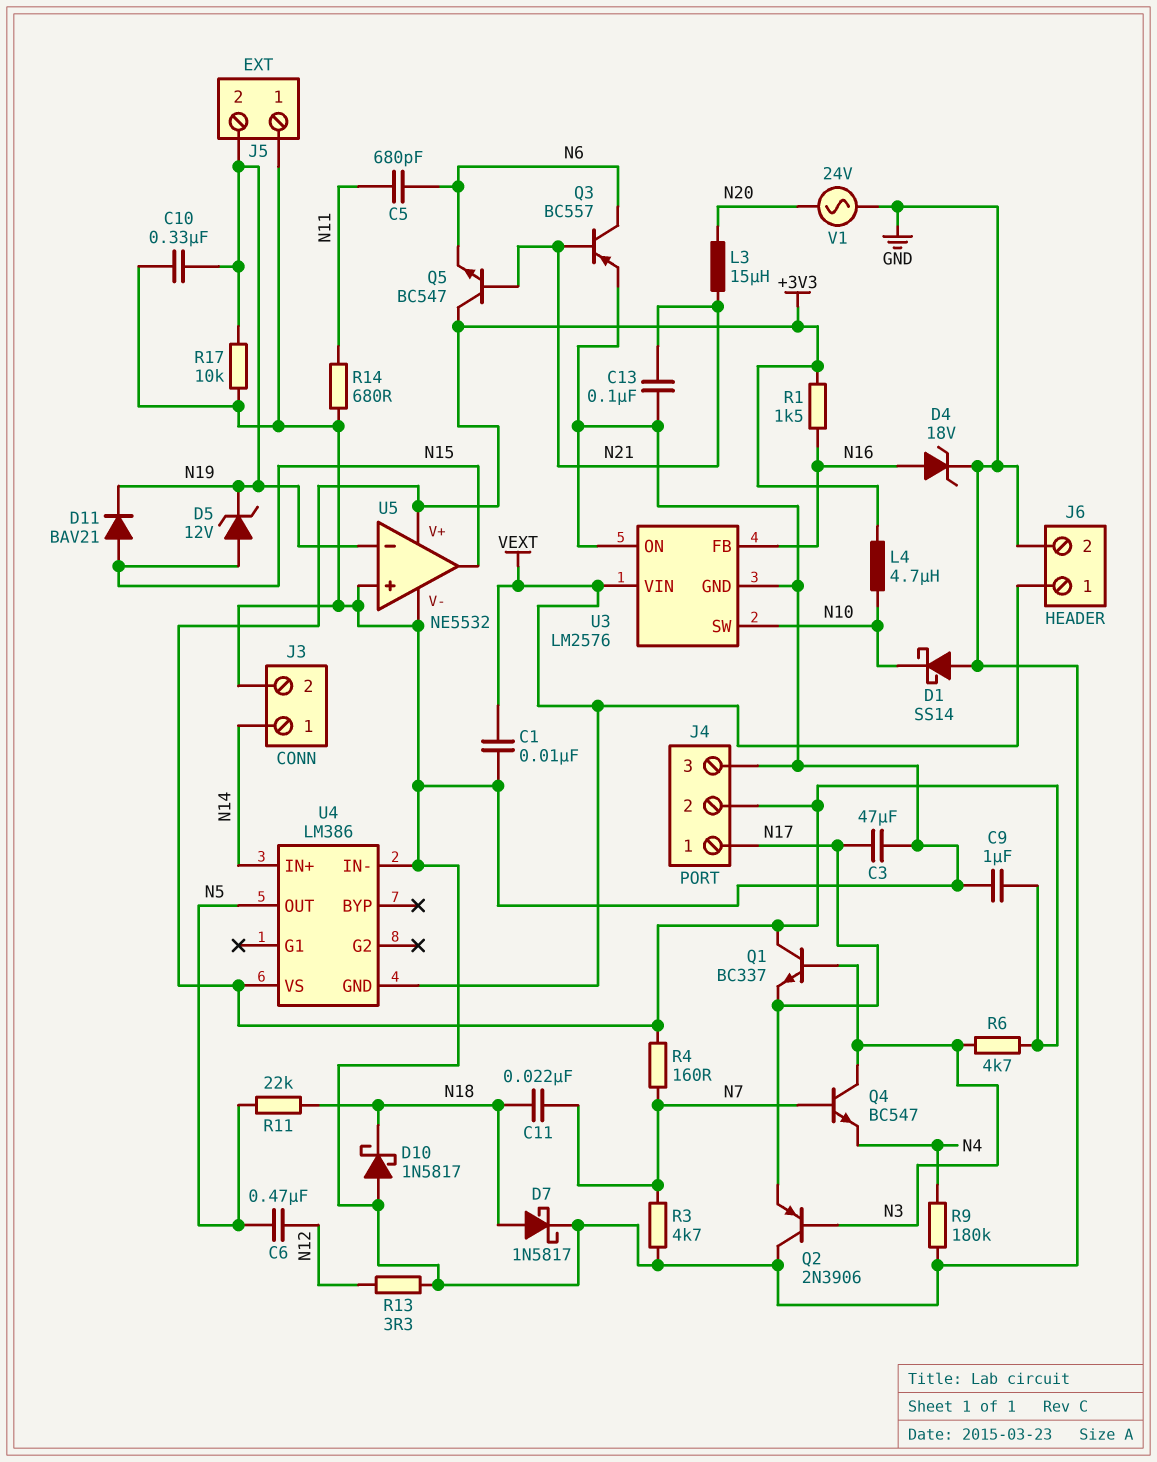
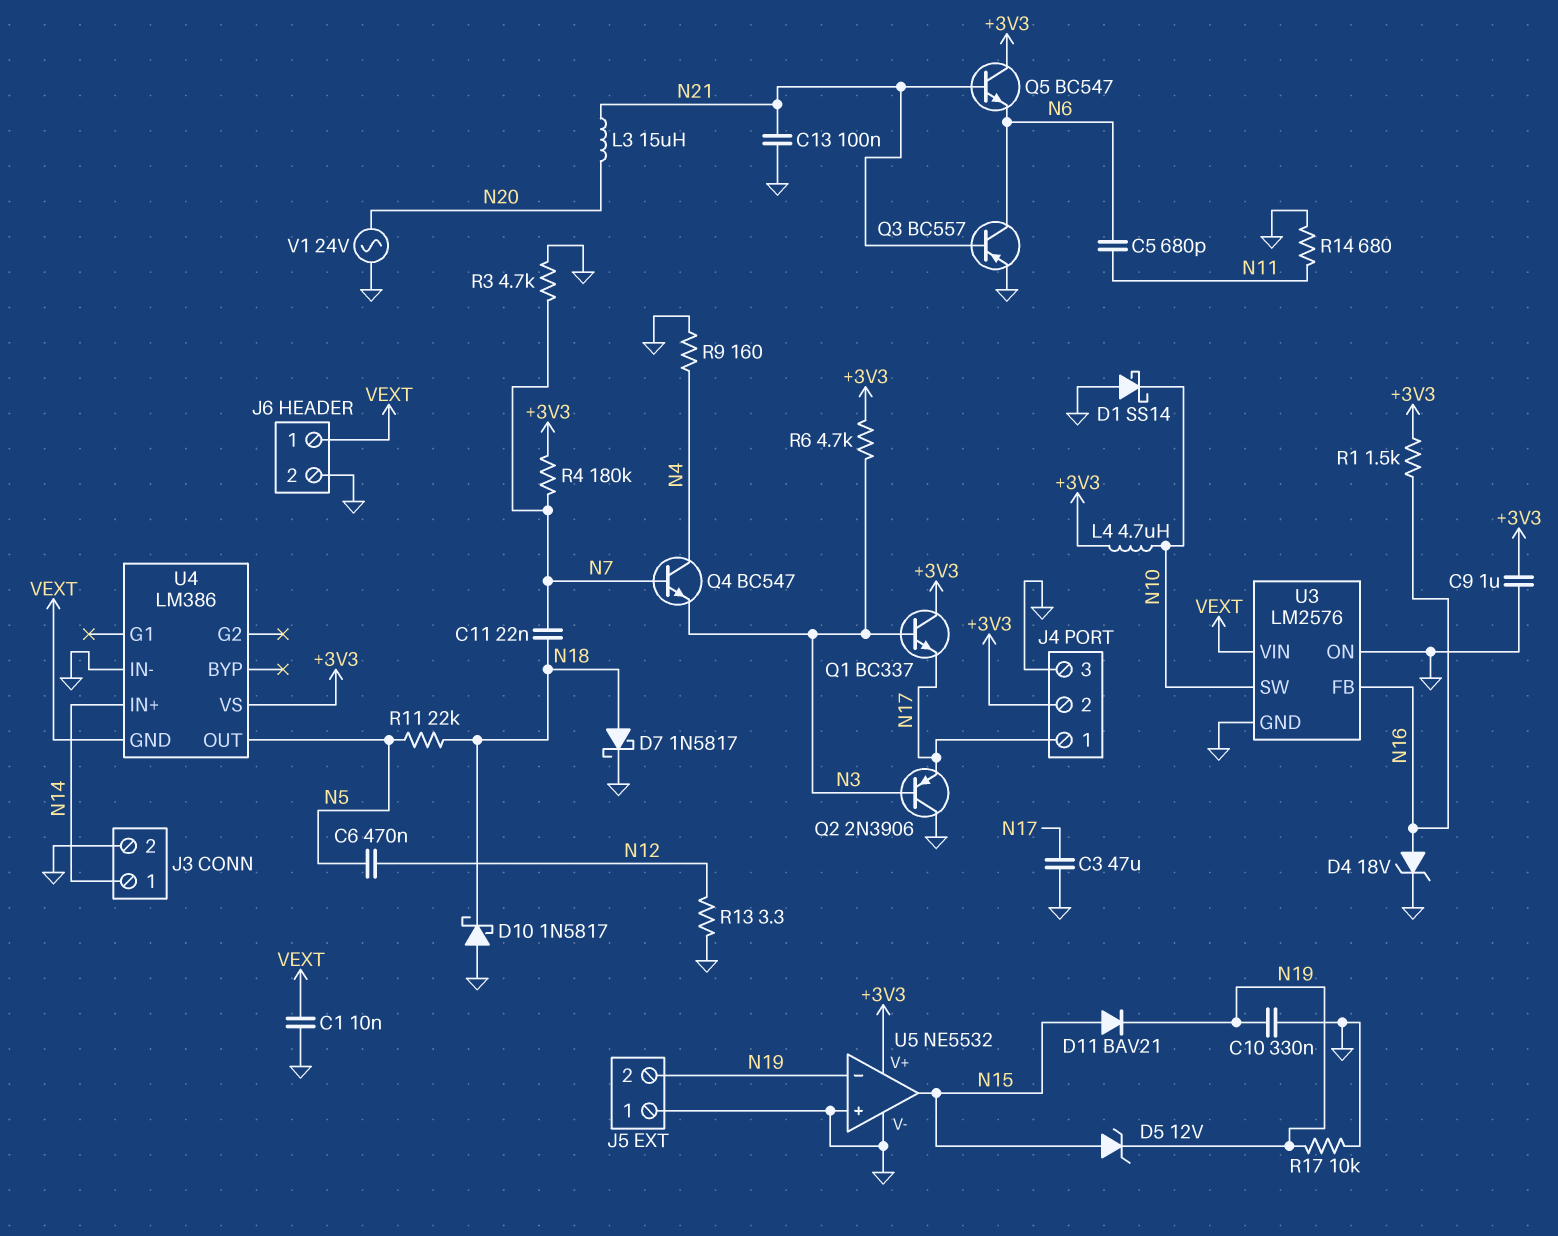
Q4: NPN BC547 (B N7, C N3, E N4) -> NPN BC547 (B N7, C N4, E N3)
R4: 160 (+3V3, N7) -> 180k (+3V3, N7)
R9: 180k (GND, N4) -> 160 (GND, N4)

